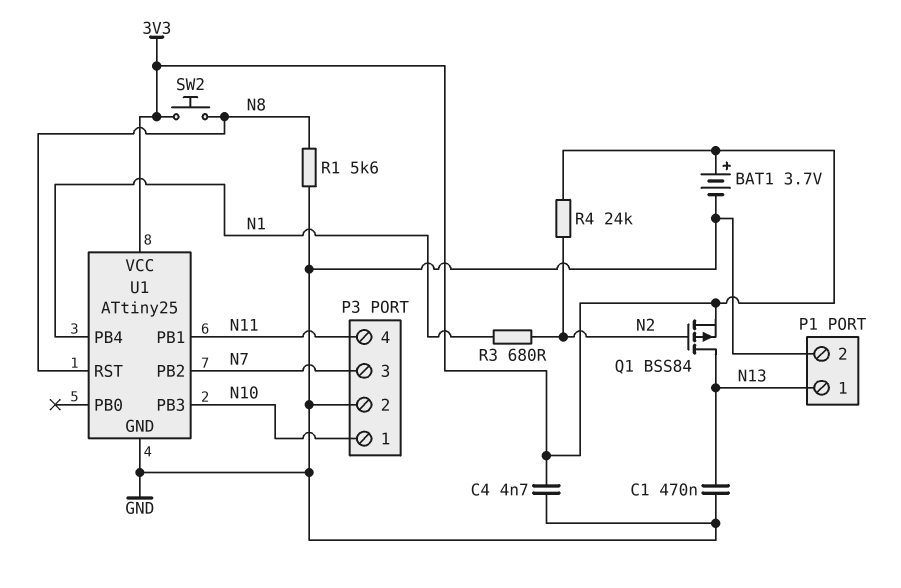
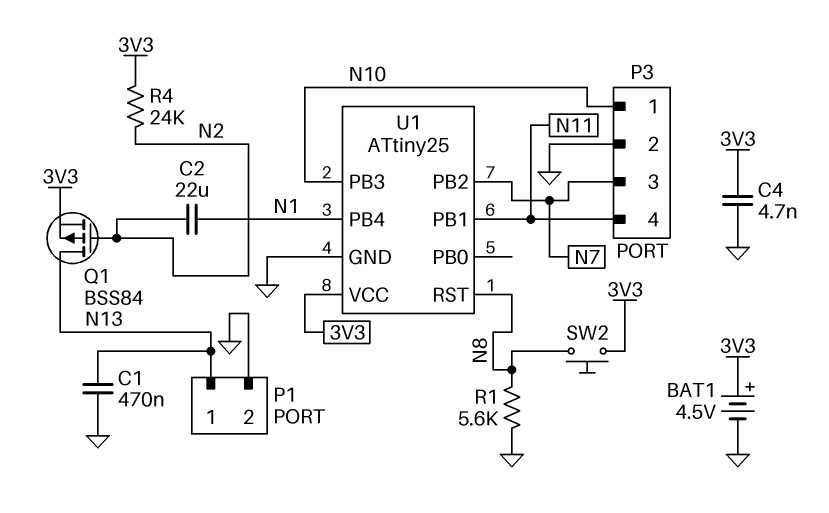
BAT1: 3.7V (plus 3V3, minus GND) -> 4.5V (plus 3V3, minus GND)
C2: none -> 22uF (N1, N2)
R3: 680 (N1, N2) -> none

